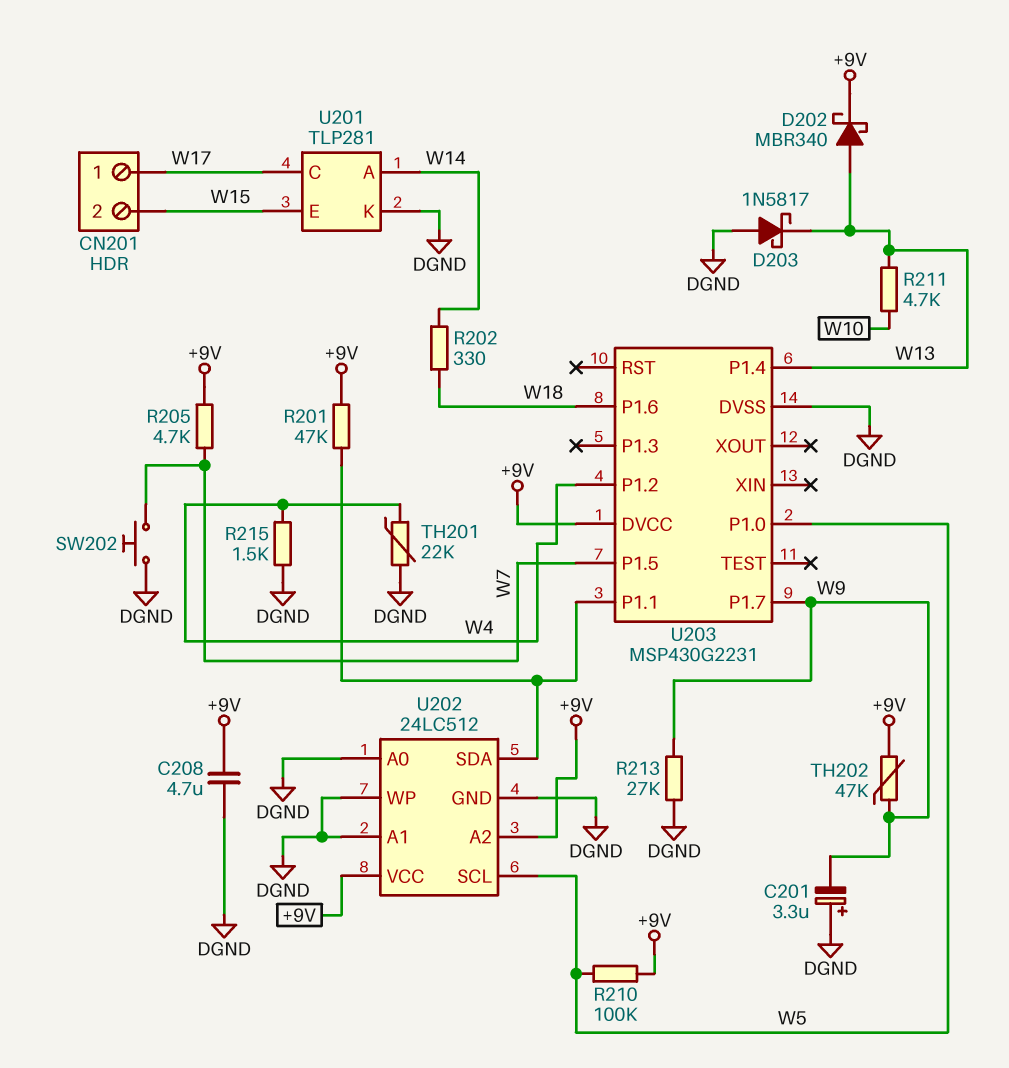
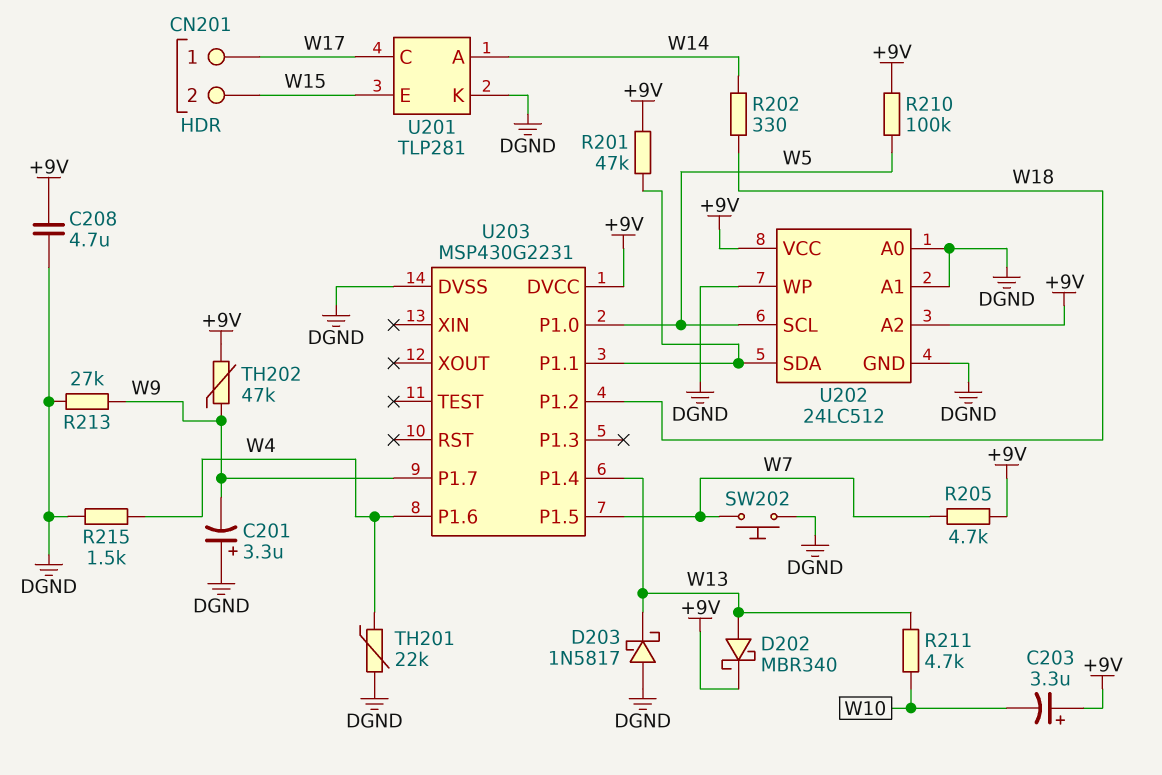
C203: none -> 3.3uF (plus +9V, minus W10)
U203 pin P1.2: W4 -> W18
U203 pin P1.6: W18 -> W4

